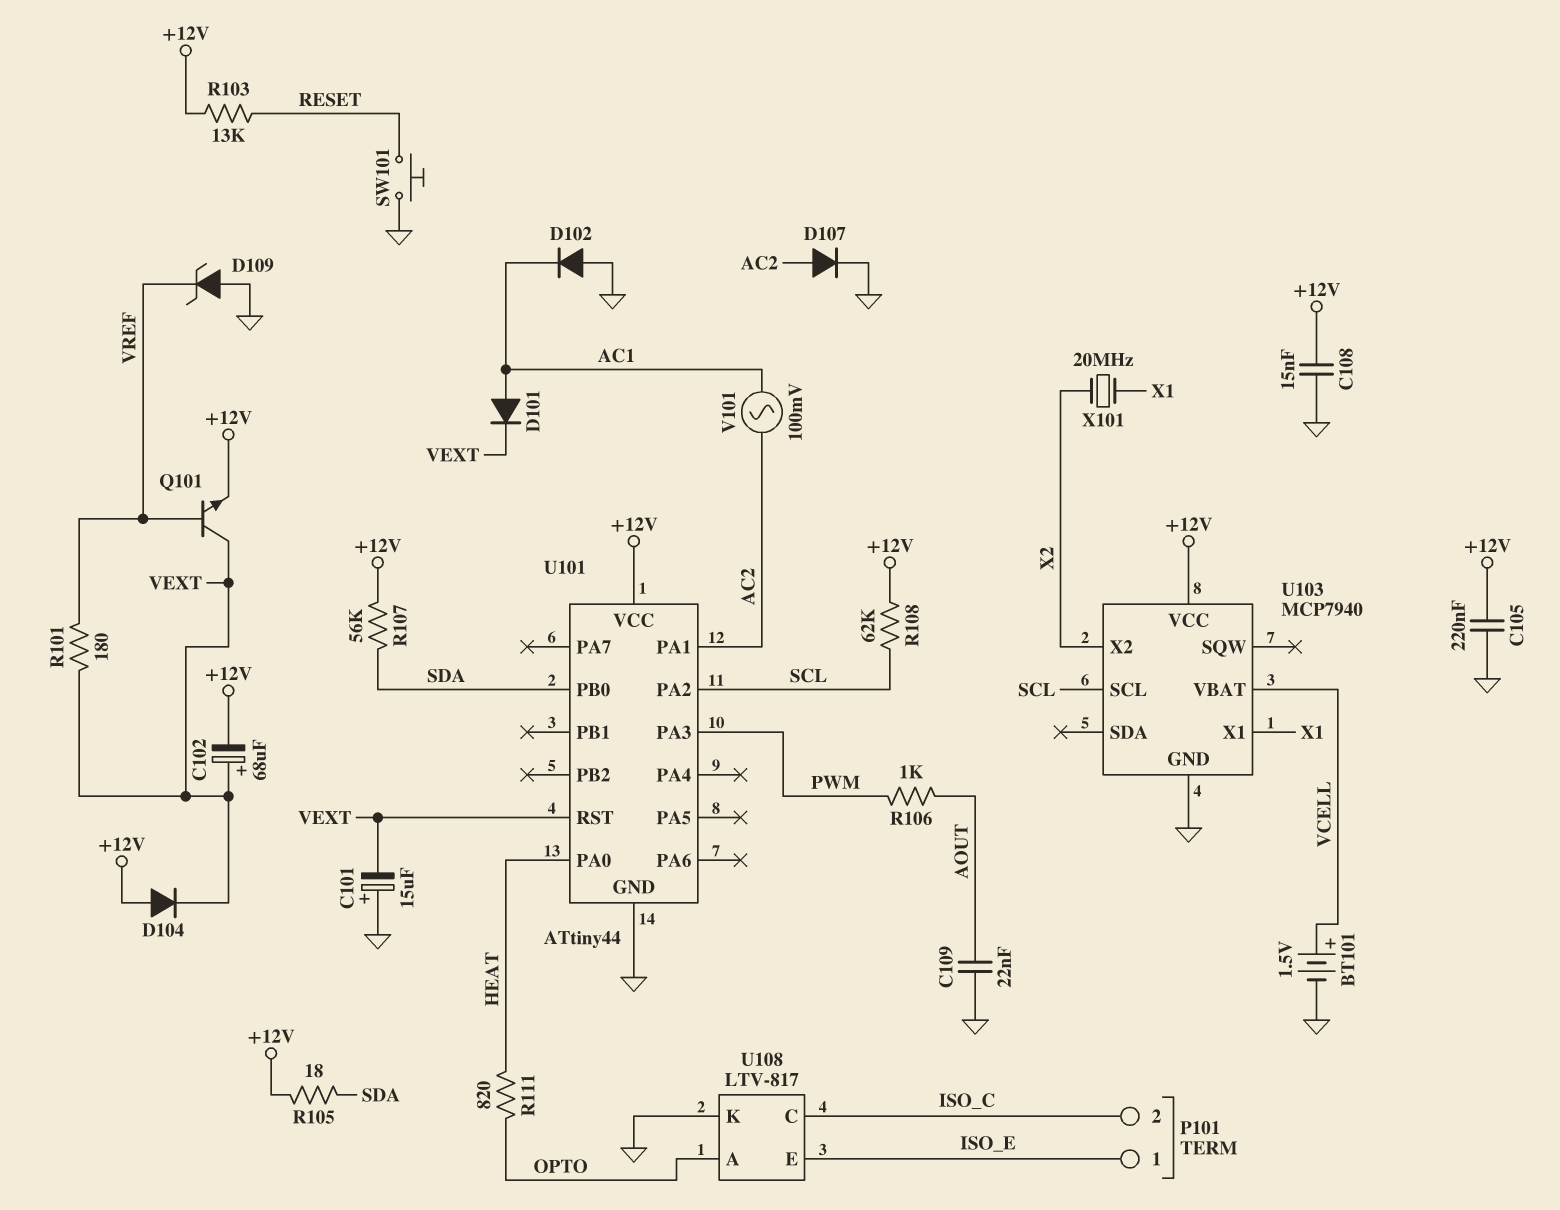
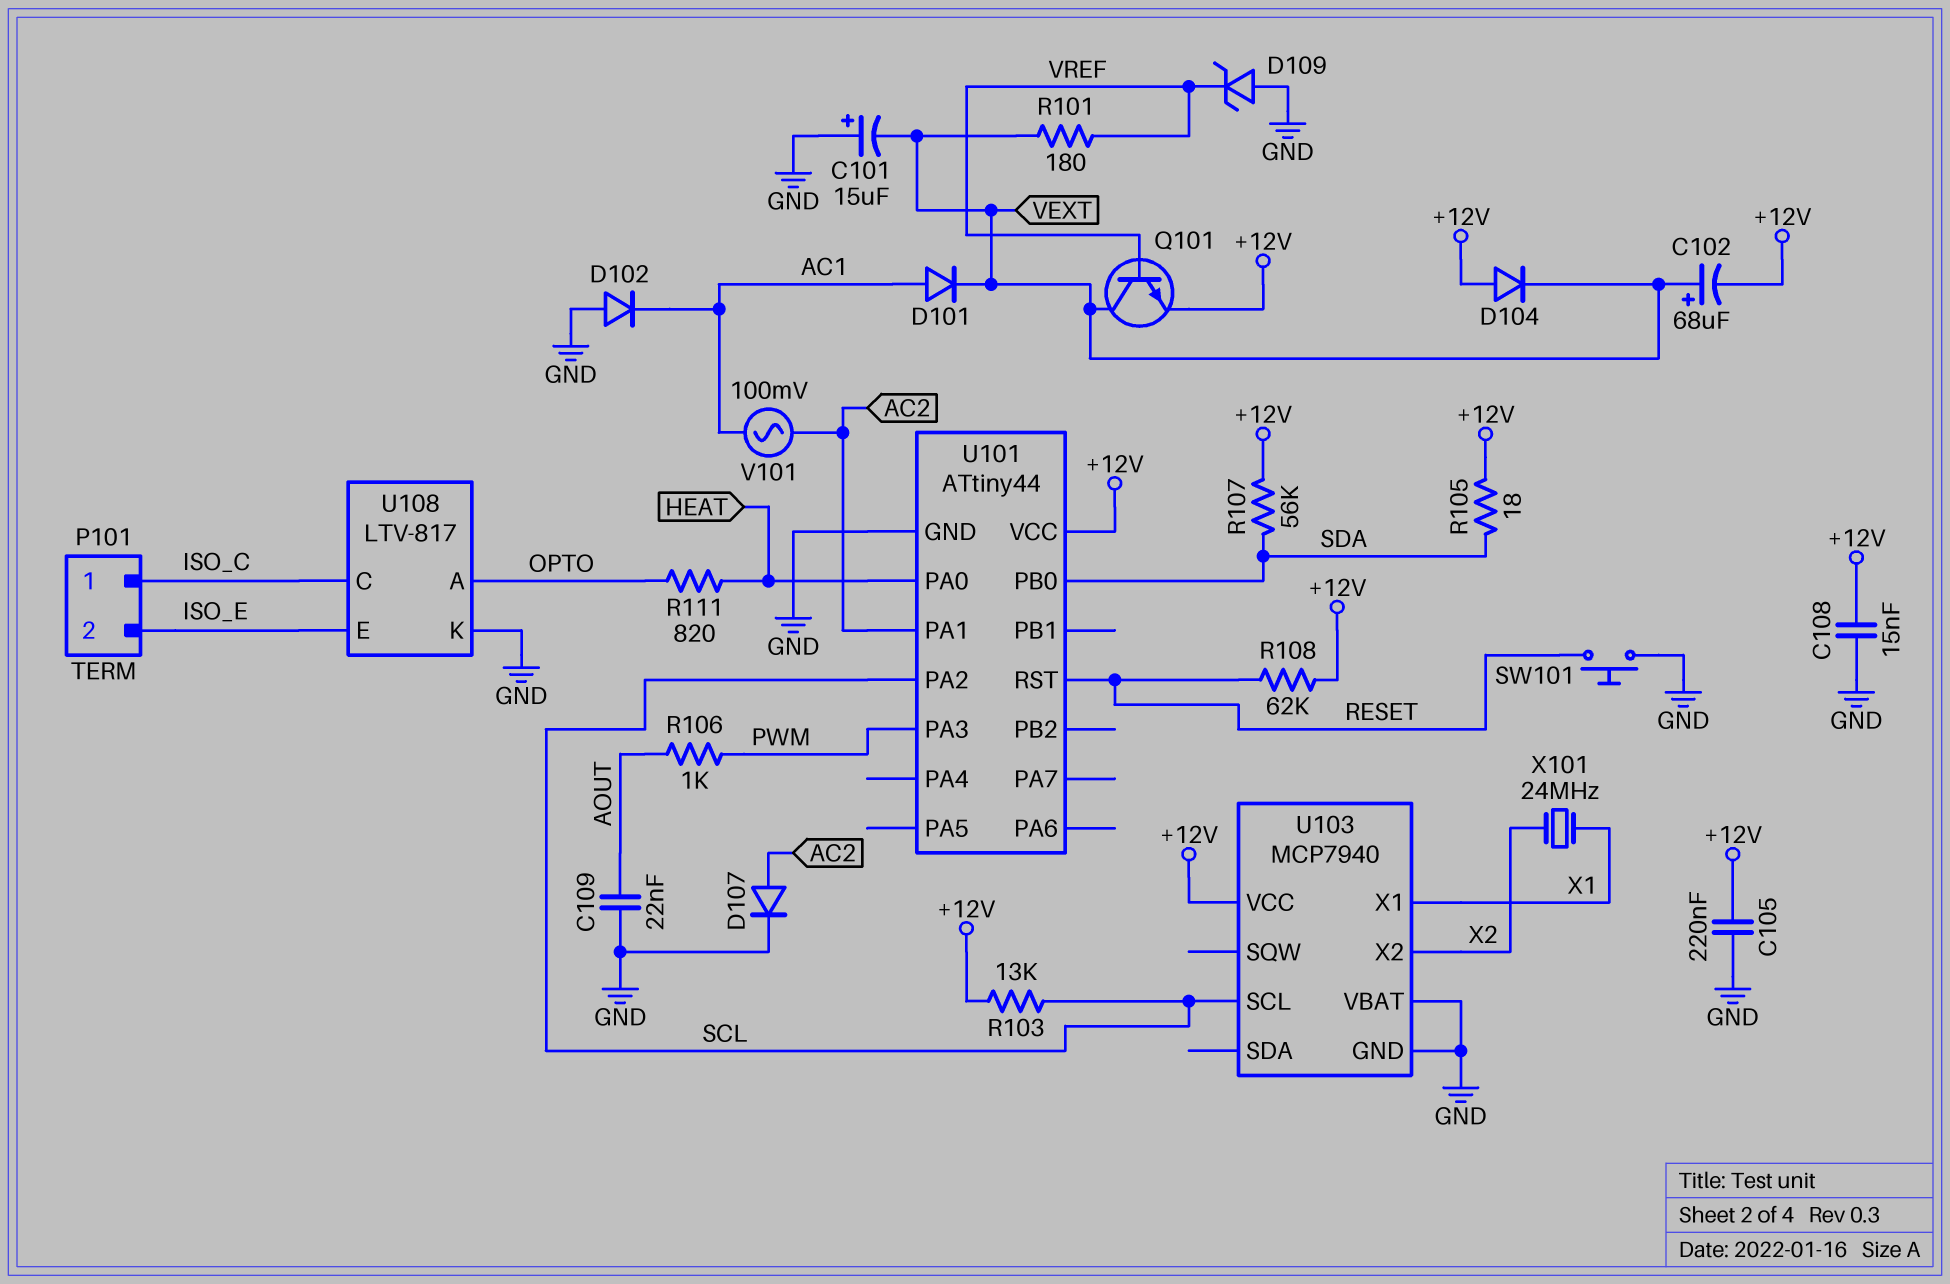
BT101: 1.5V (plus VCELL, minus GND) -> none
P101 pin 1: ISO_E -> ISO_C
P101 pin 2: ISO_C -> ISO_E
R103: 13k (+12V, RESET) -> 13k (+12V, SCL)
R108: 62k (+12V, SCL) -> 62k (+12V, RESET)
U101 pin RST: VEXT -> RESET
U103 pin VBAT: VCELL -> GND
X101: 20MHz (X1, X2) -> 24MHz (X1, X2)

